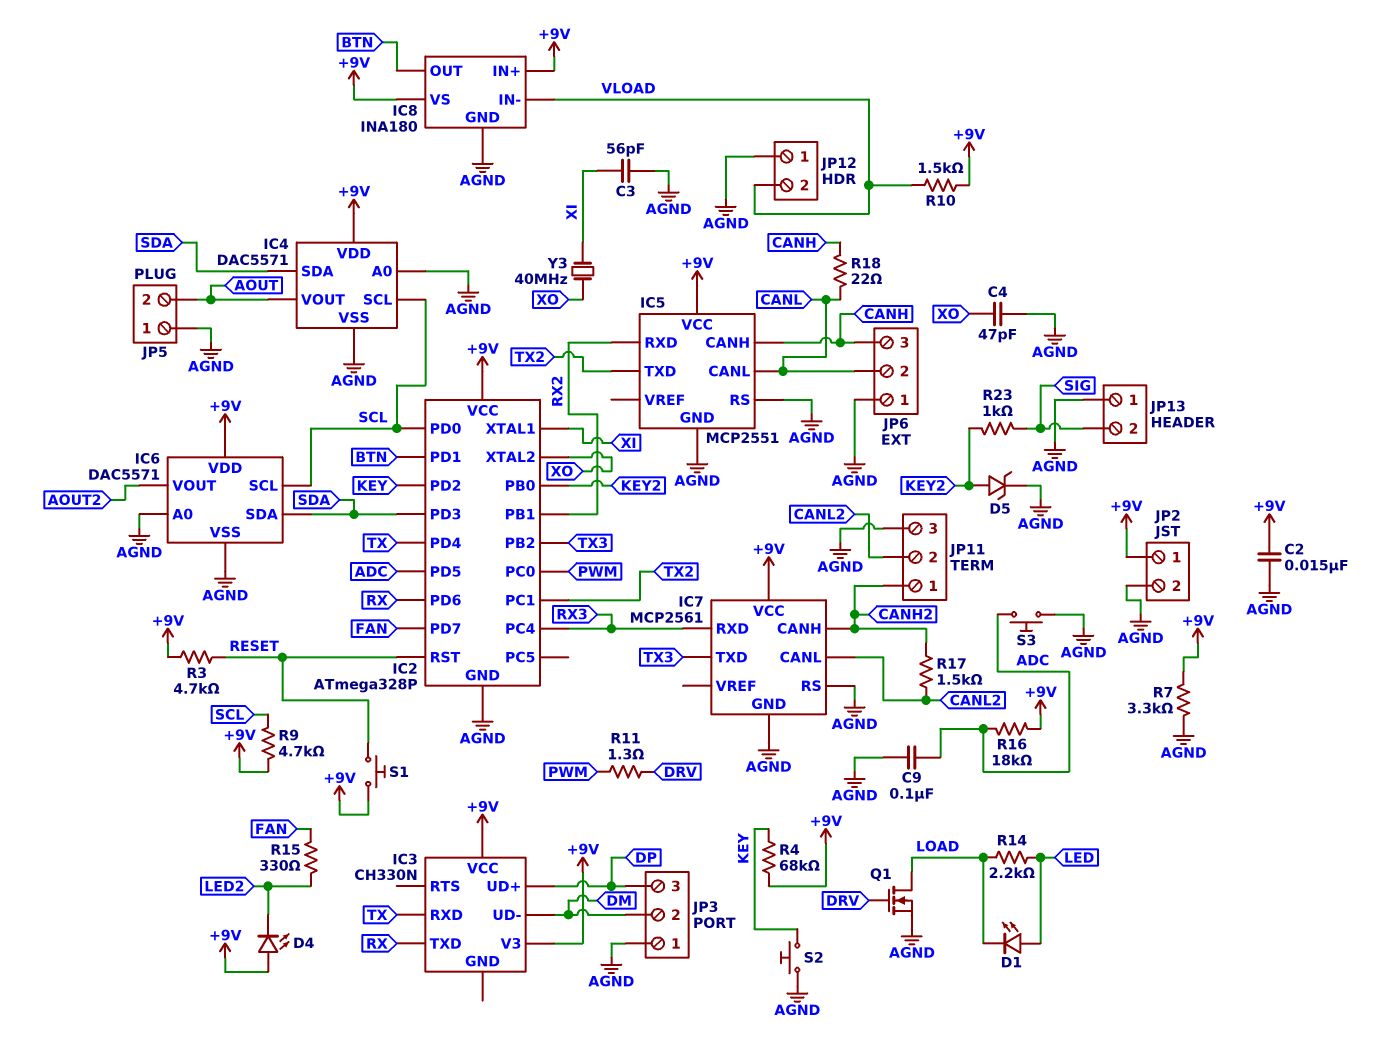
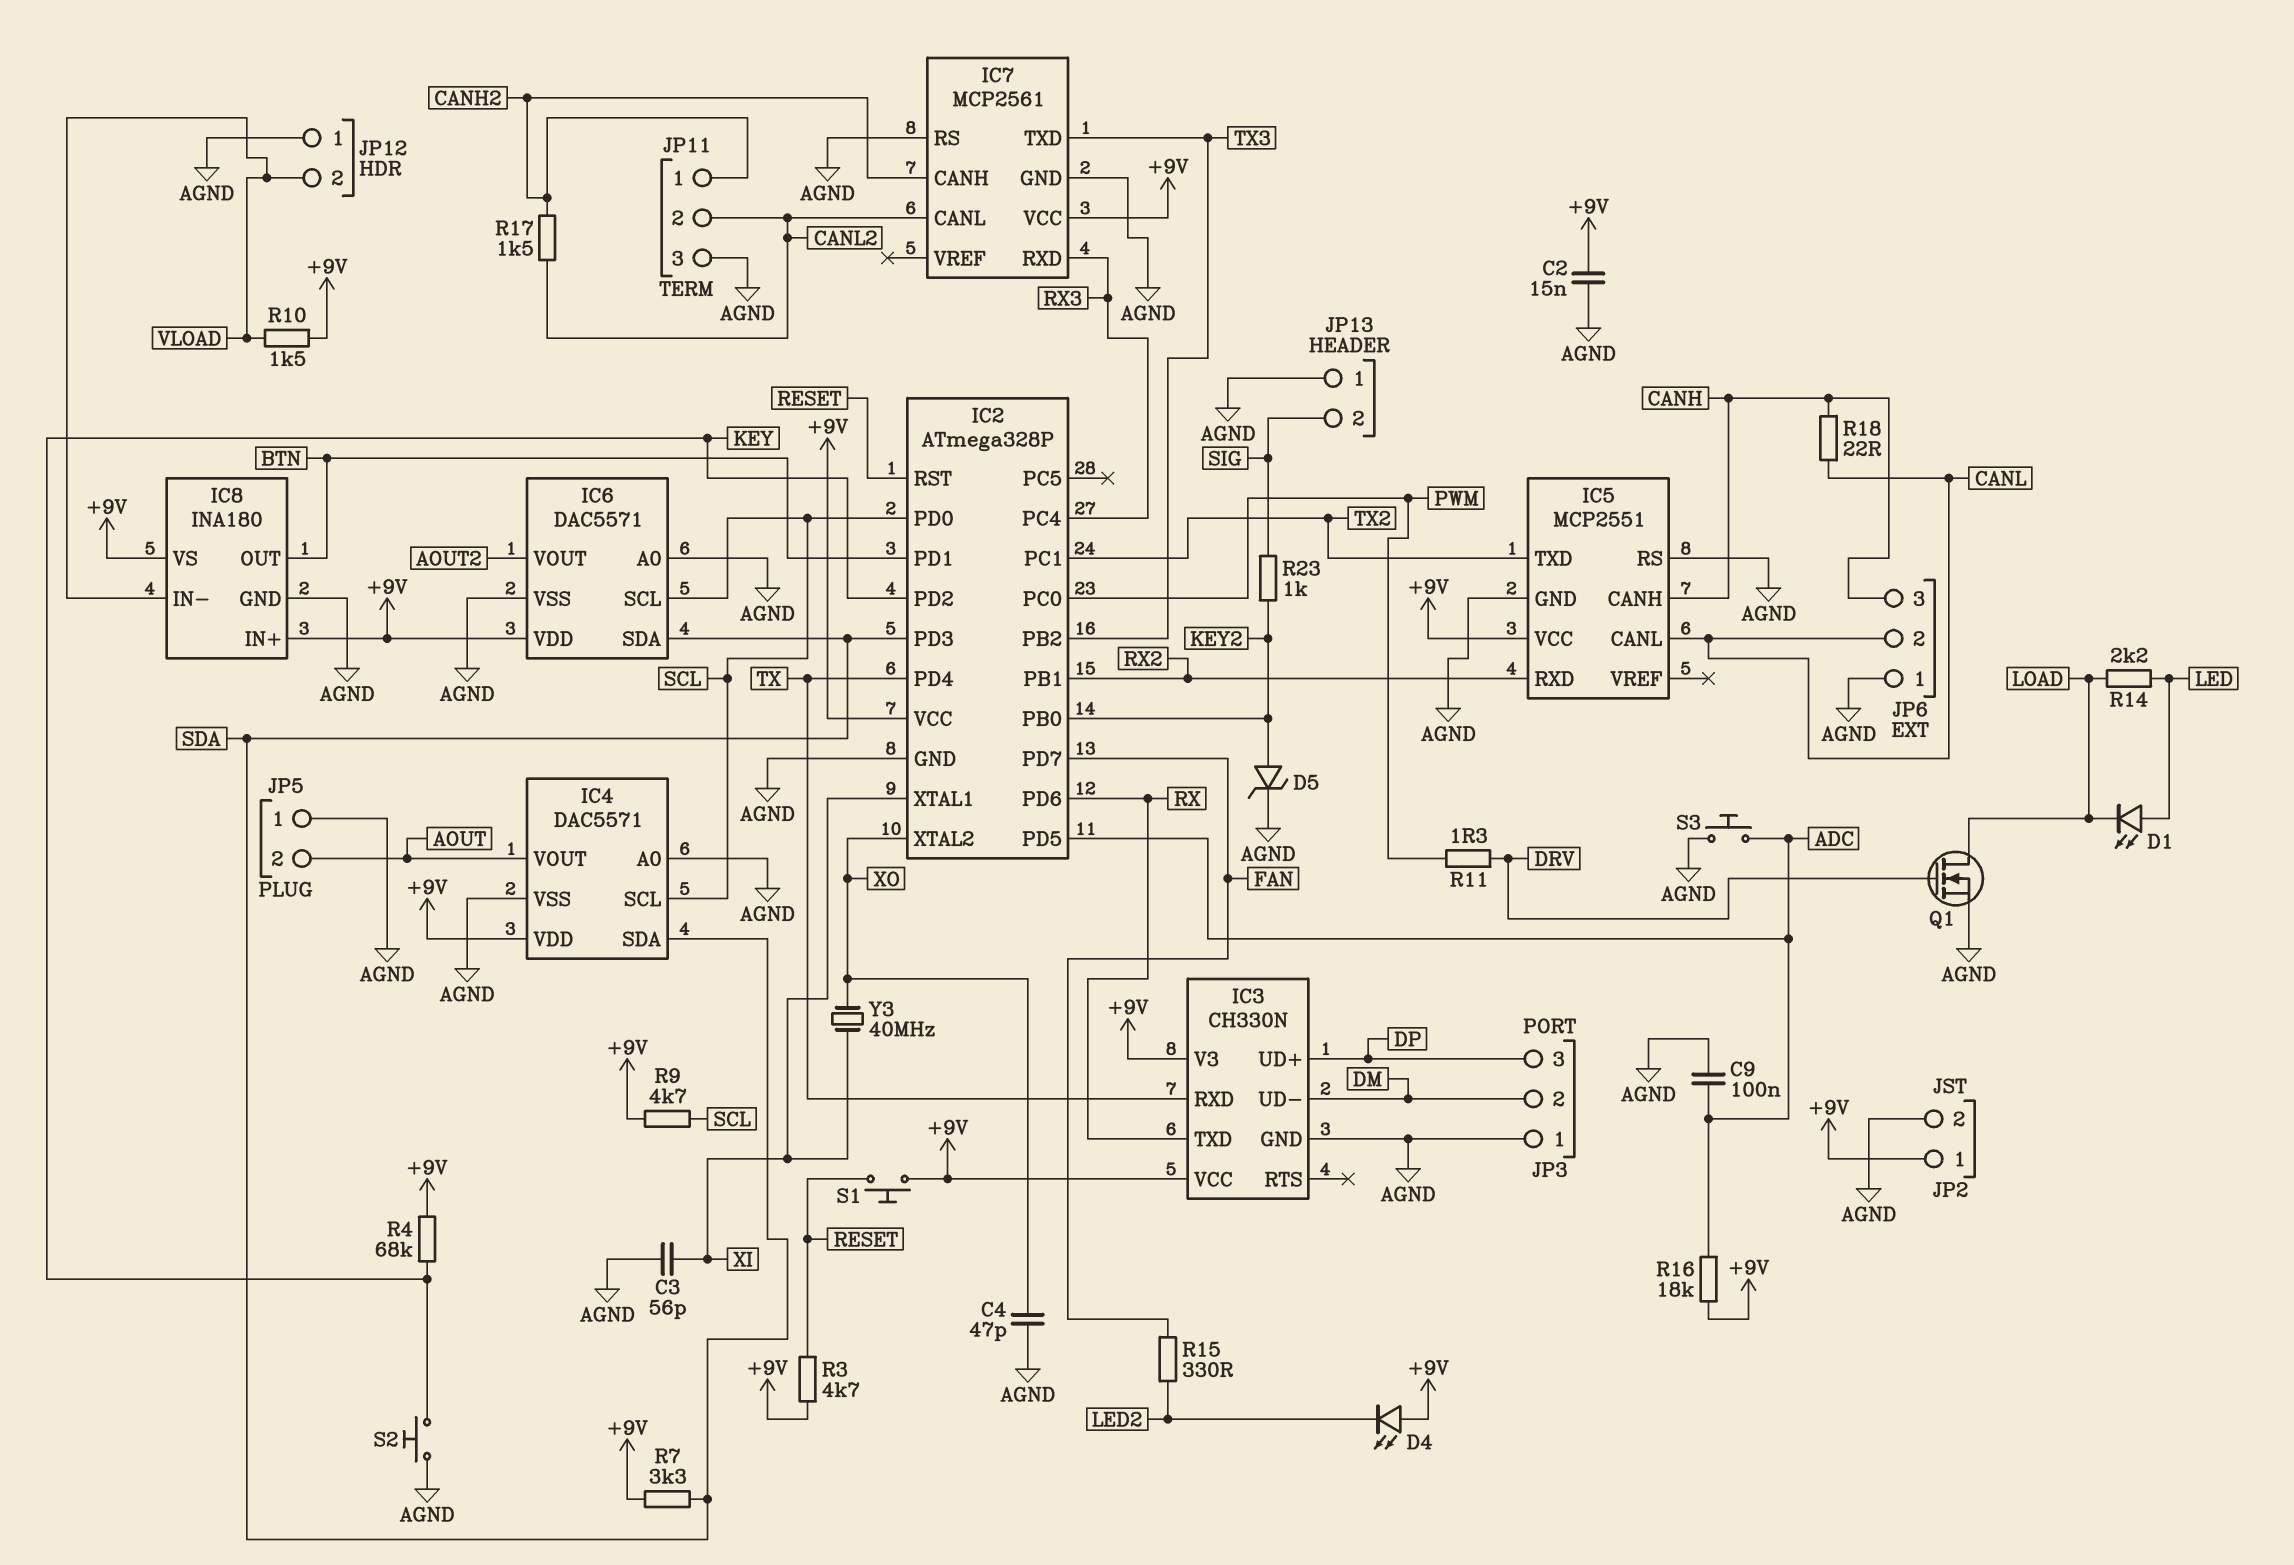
IC3 pin GND: none -> AGND
R7: 3.3k (+9V, AGND) -> 3.3k (+9V, SDA)

